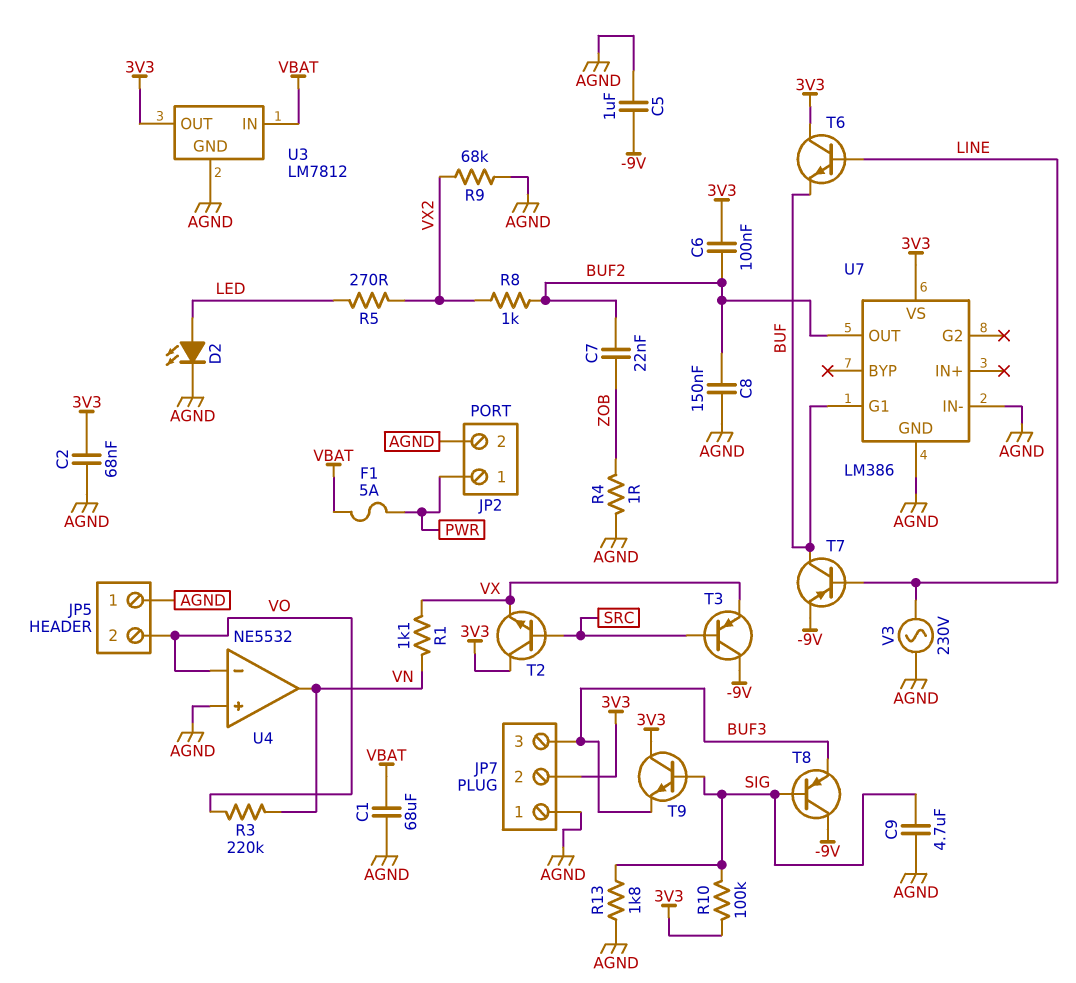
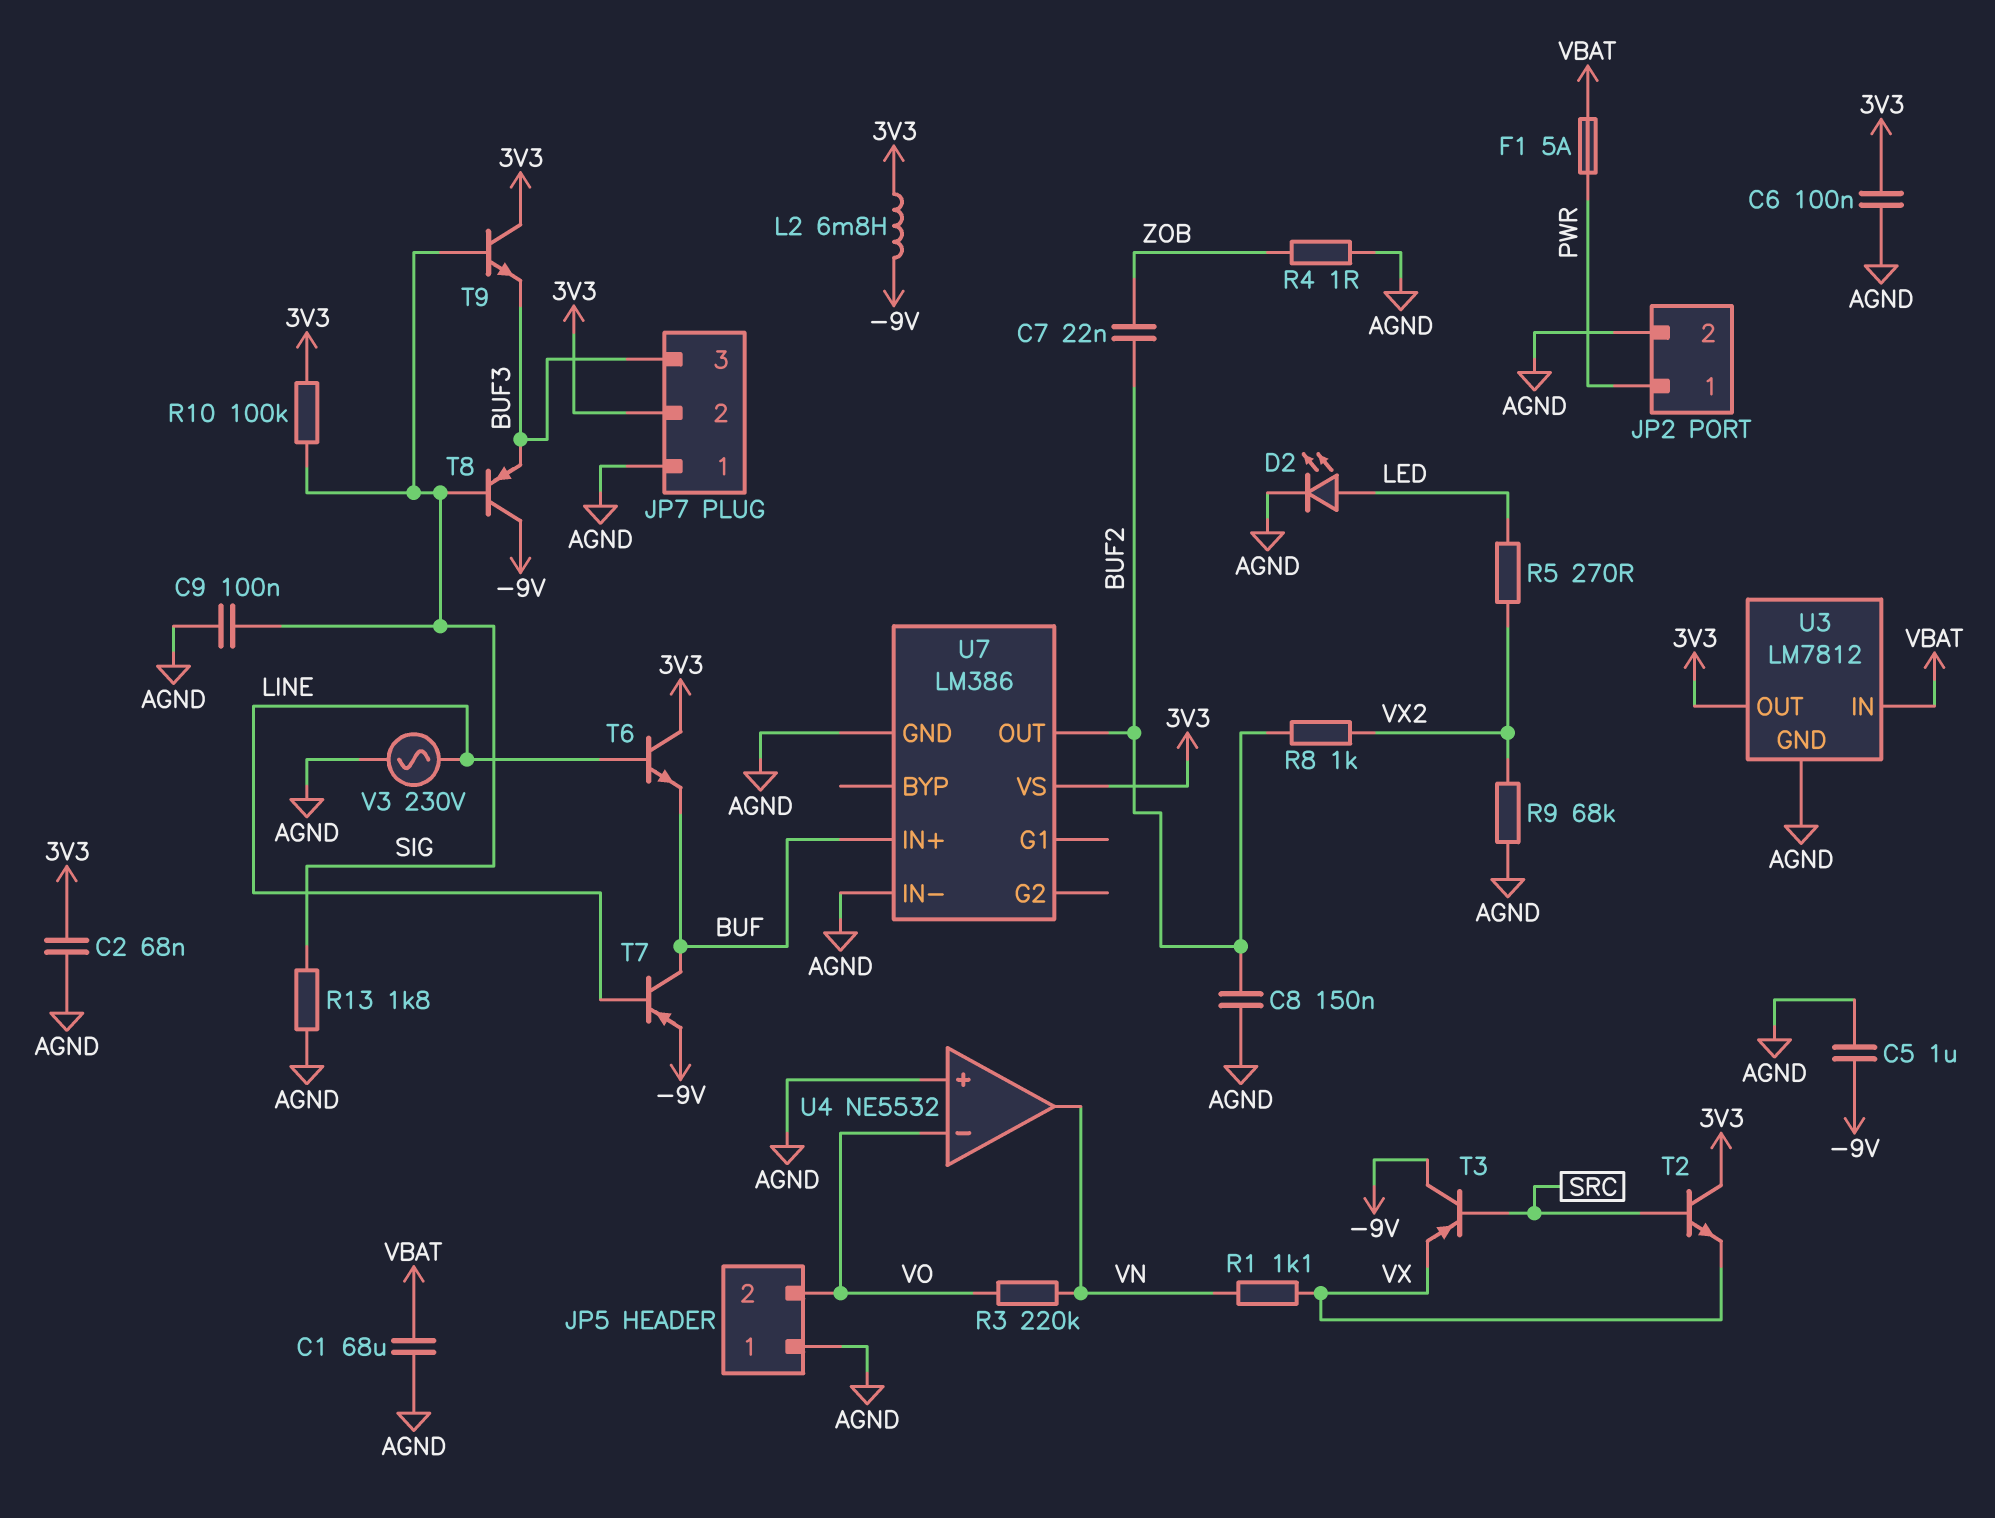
C6: 100nF (3V3, BUF2) -> 100nF (3V3, AGND)
C9: 4.7uF (AGND, SIG) -> 100nF (AGND, SIG)
L2: none -> 6.8mH (-9V, 3V3)
U7 pin G1: BUF -> none
U7 pin IN+: none -> BUF

